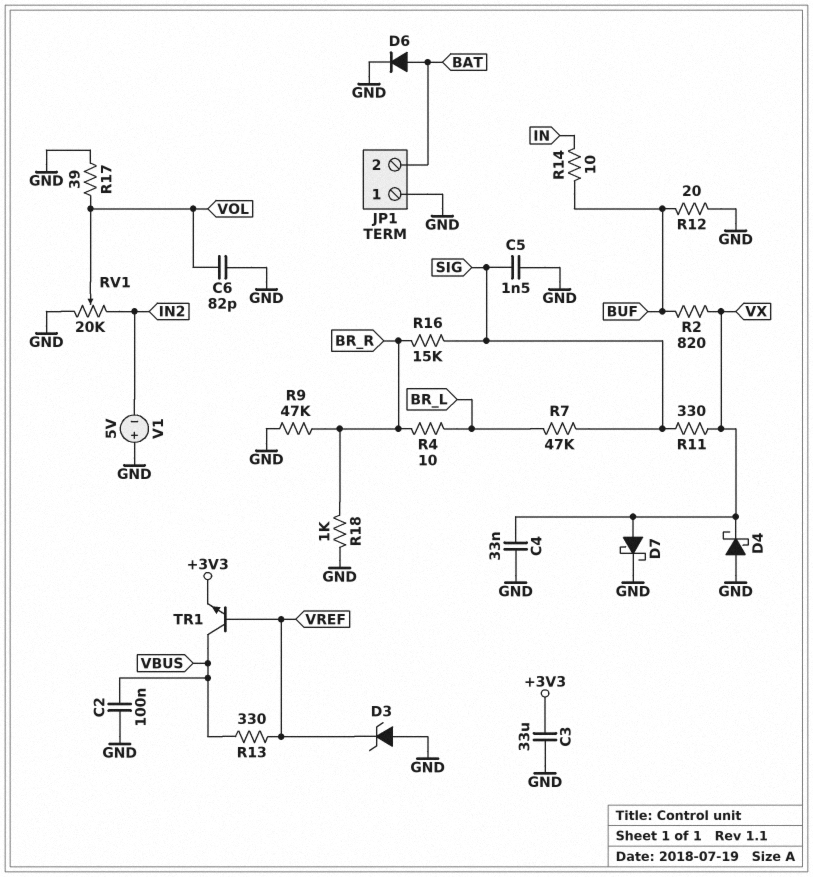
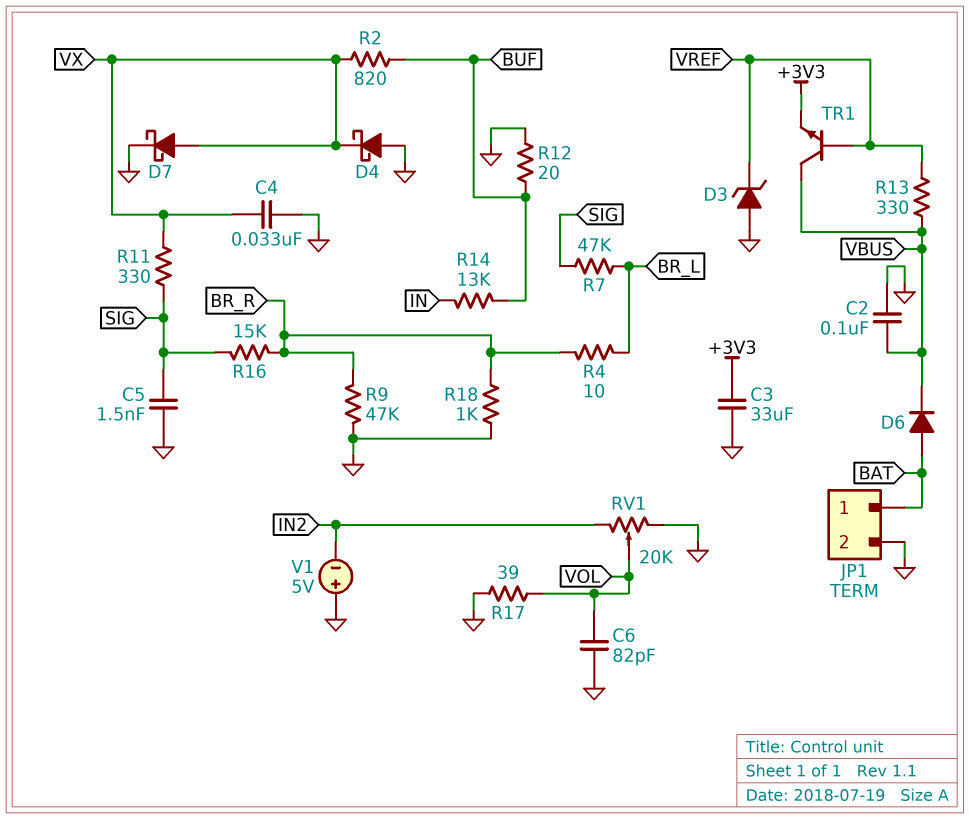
D6: diode (A BAT, K GND) -> diode (A BAT, K VBUS)
JP1 pin 1: GND -> BAT
JP1 pin 2: BAT -> GND
R14: 10 (BUF, IN) -> 13k (BUF, IN)

